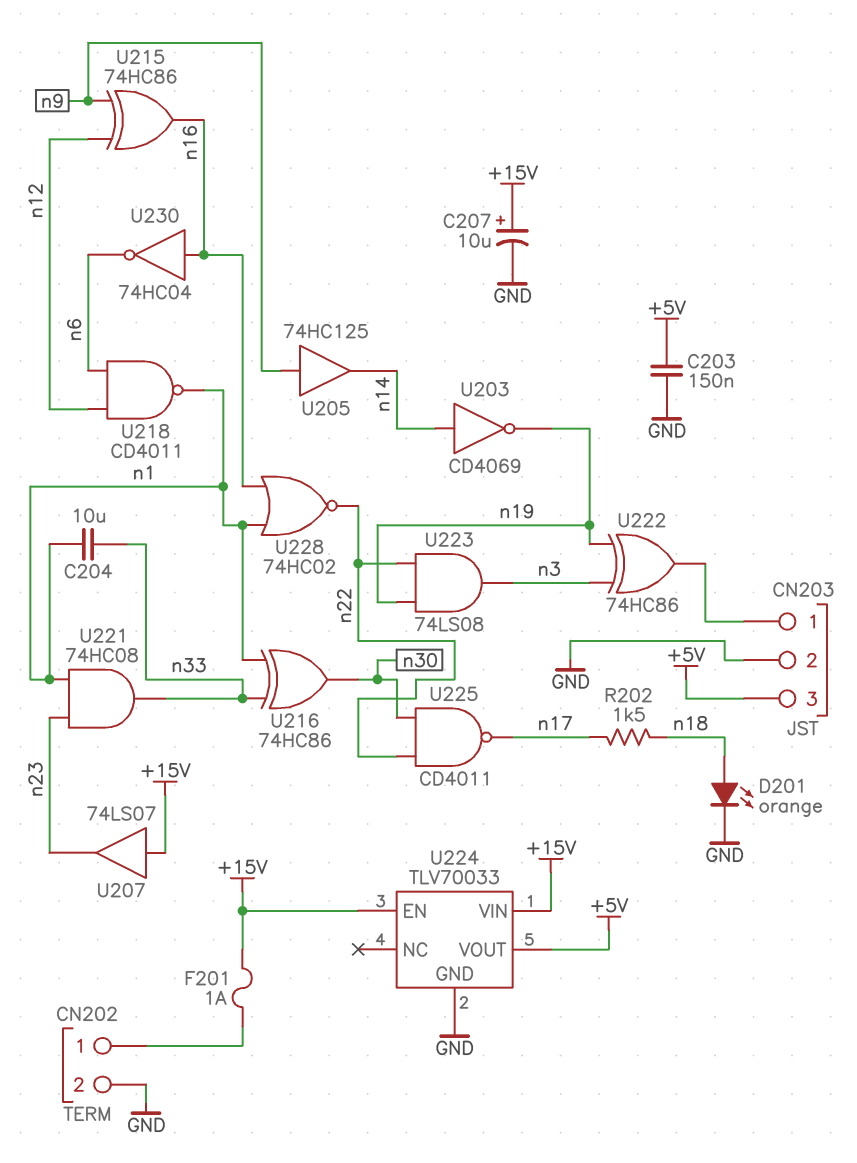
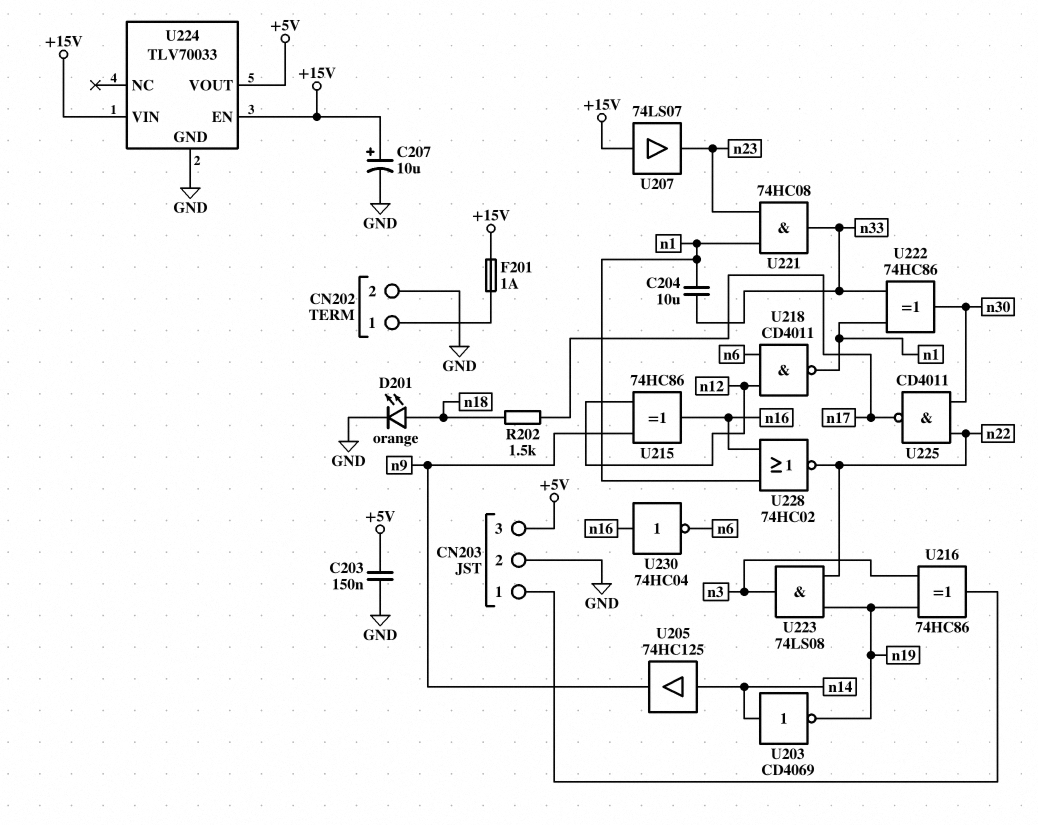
U205: buffer 74HC125 (in n9, out n14) -> buffer 74HC125 (in n14, out n9)
U216: XOR 74HC86 (in n1, in n33, out n30) -> XOR 74HC86 (in n3, in n19, out CN203/1)
U222: XOR 74HC86 (in n3, in n19, out CN203/1) -> XOR 74HC86 (in n1, in n33, out n30)

